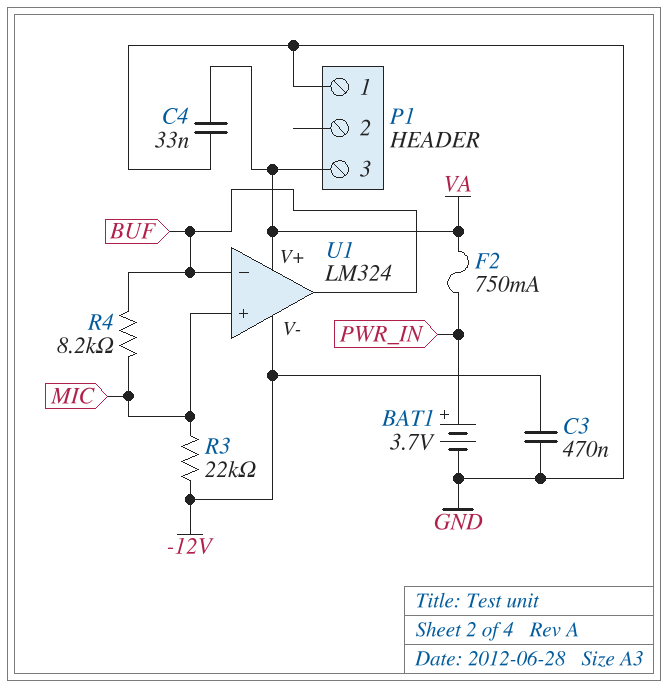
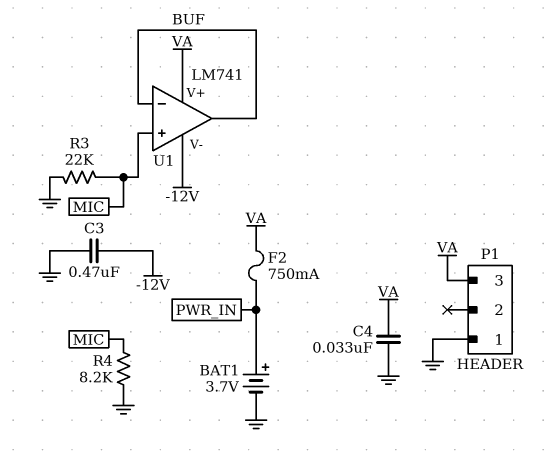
R3: 22k (-12V, MIC) -> 22k (GND, MIC)
R4: 8.2k (BUF, MIC) -> 8.2k (GND, MIC)
U1: LM324 -> LM741

